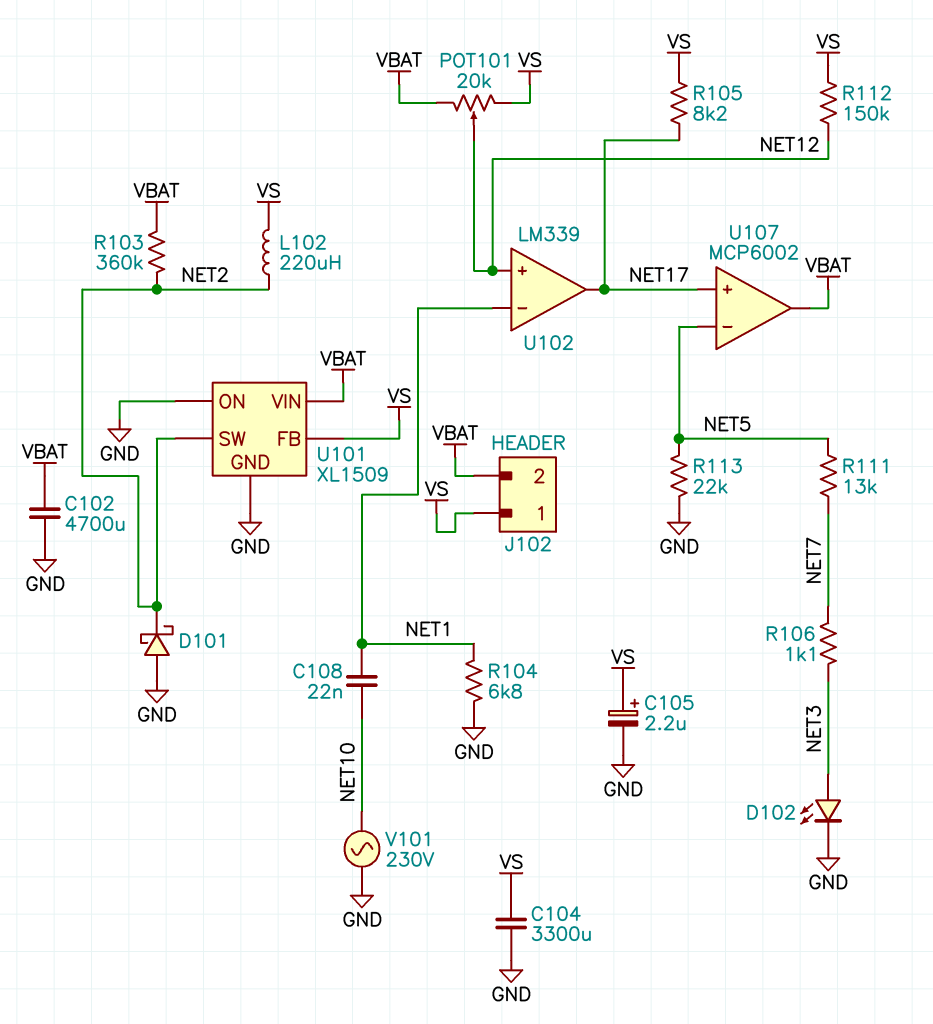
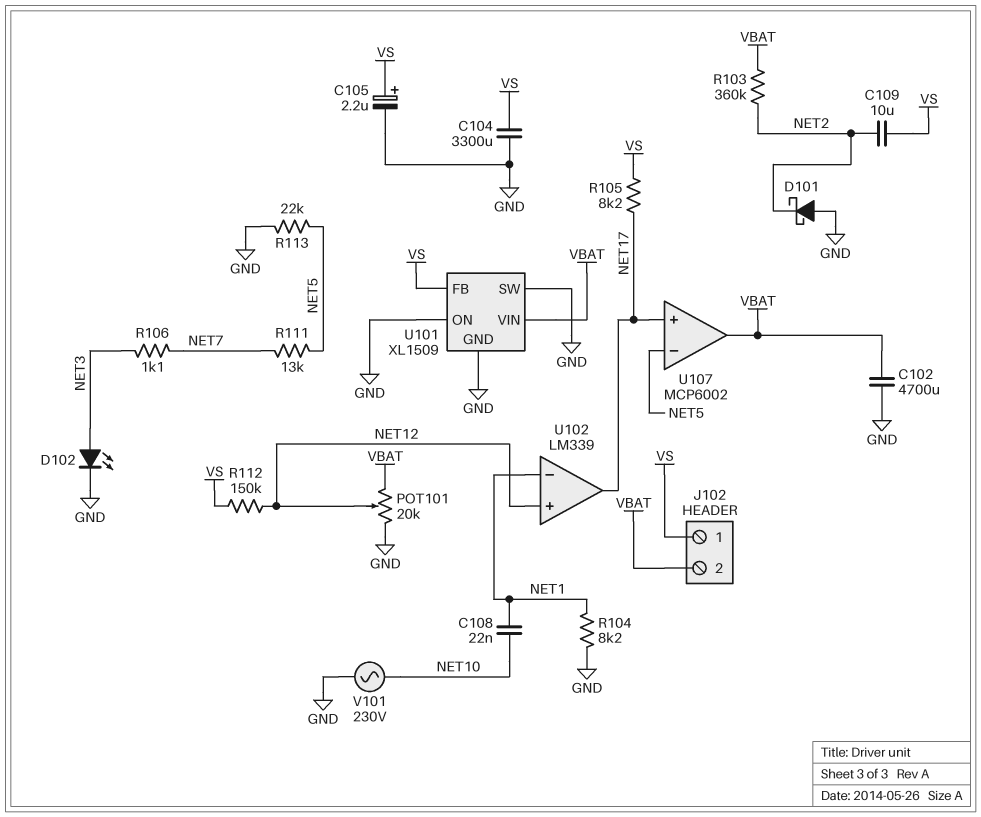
C109: none -> 10uF (NET2, VS)
L102: 220uH (NET2, VS) -> none
POT101: 20k (VBAT, VS, wiper NET12) -> 20k (GND, VBAT, wiper NET12)
R104: 6.8k (GND, NET1) -> 8.2k (GND, NET1)
U101 pin SW: NET2 -> GND

